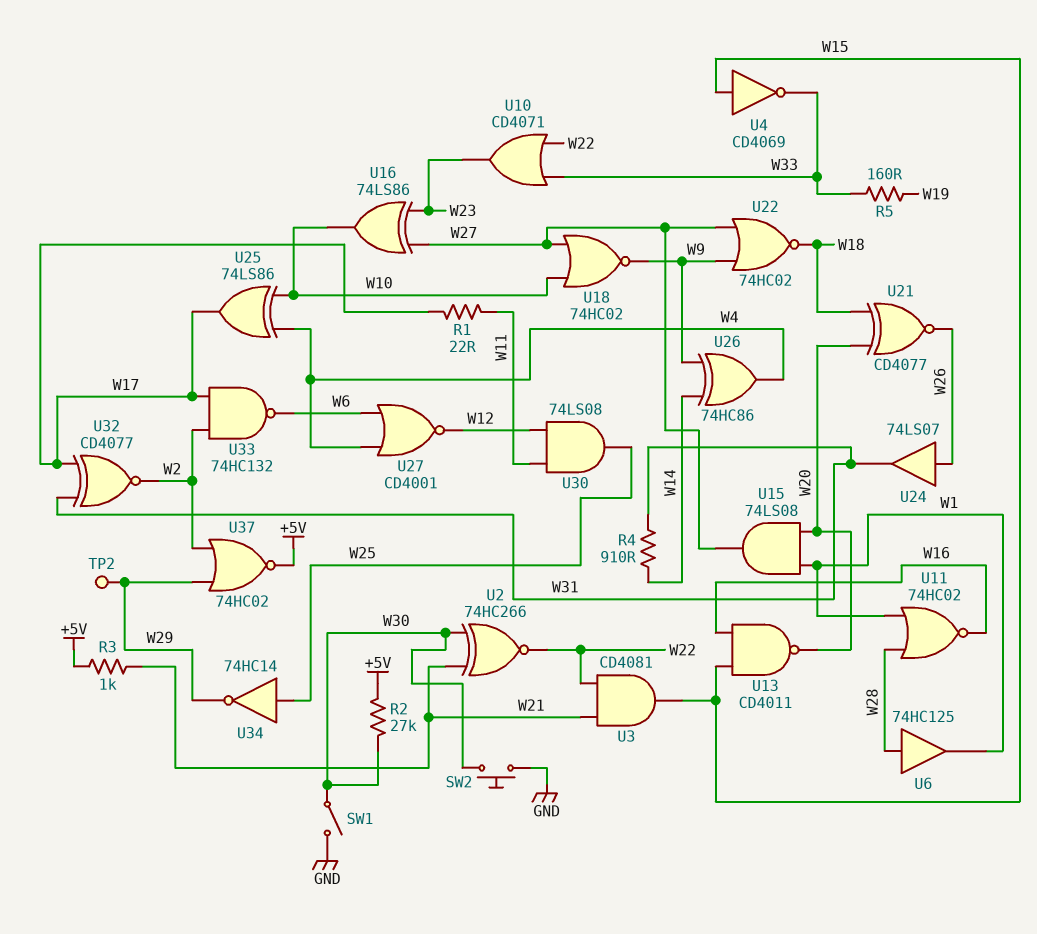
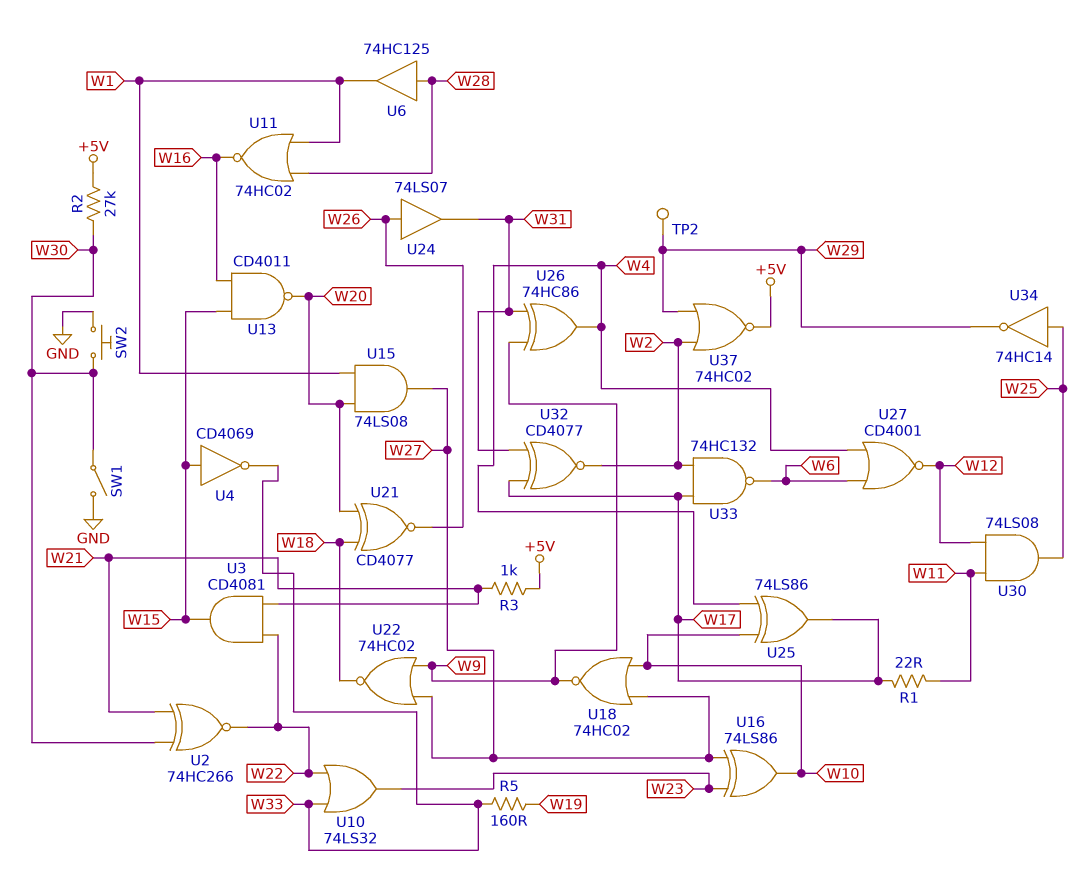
R4: 910 (W14, W31) -> none
U10: OR CD4071 (in W22, in W33, out W23) -> OR 74LS32 (in W22, in W33, out W23)
U26: XOR 74HC86 (in W9, in W14, out W4) -> XOR 74HC86 (in W9, in W31, out W4)

